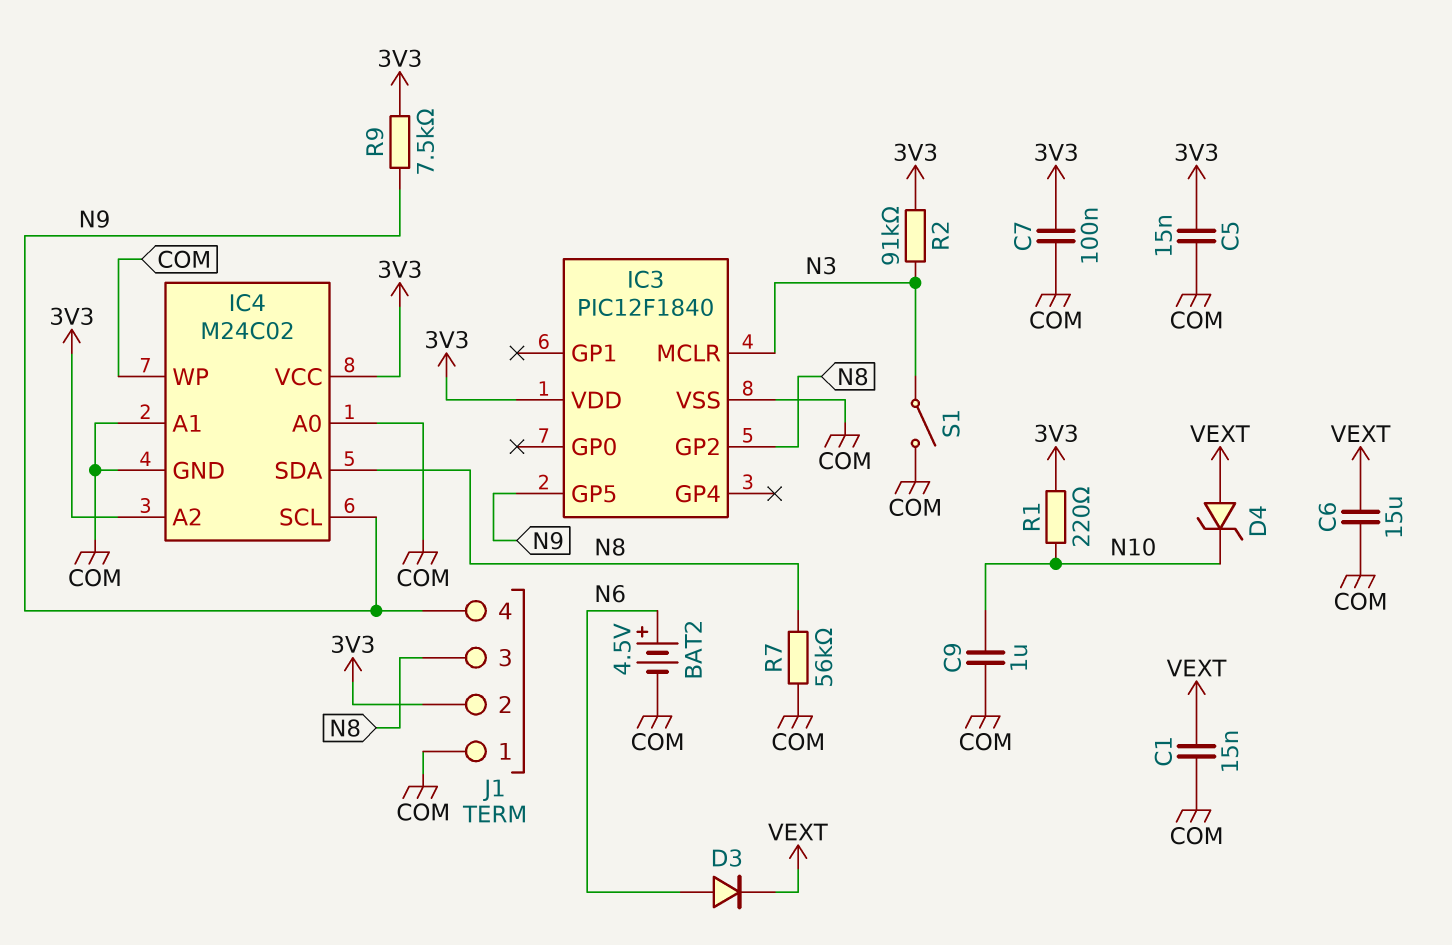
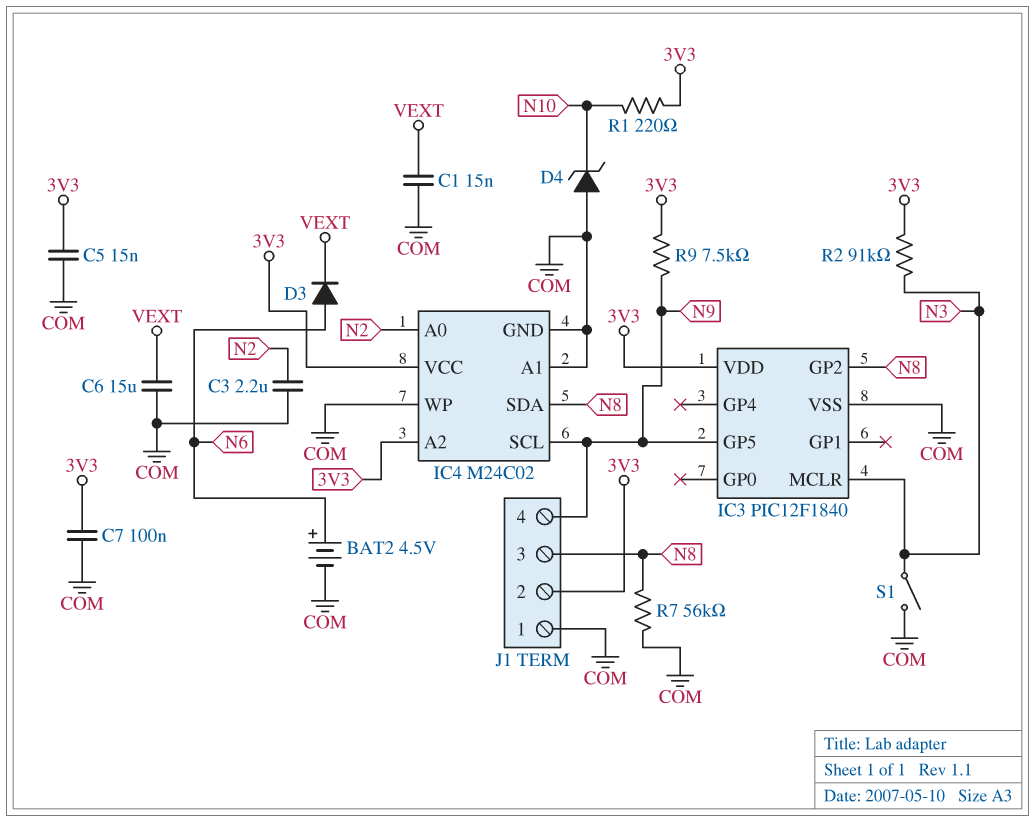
C3: none -> 2.2uF (COM, N2)
C9: 1uF (COM, N10) -> none
D4: zener (A VEXT, K N10) -> zener (A COM, K N10)
IC4 pin A0: COM -> N2

